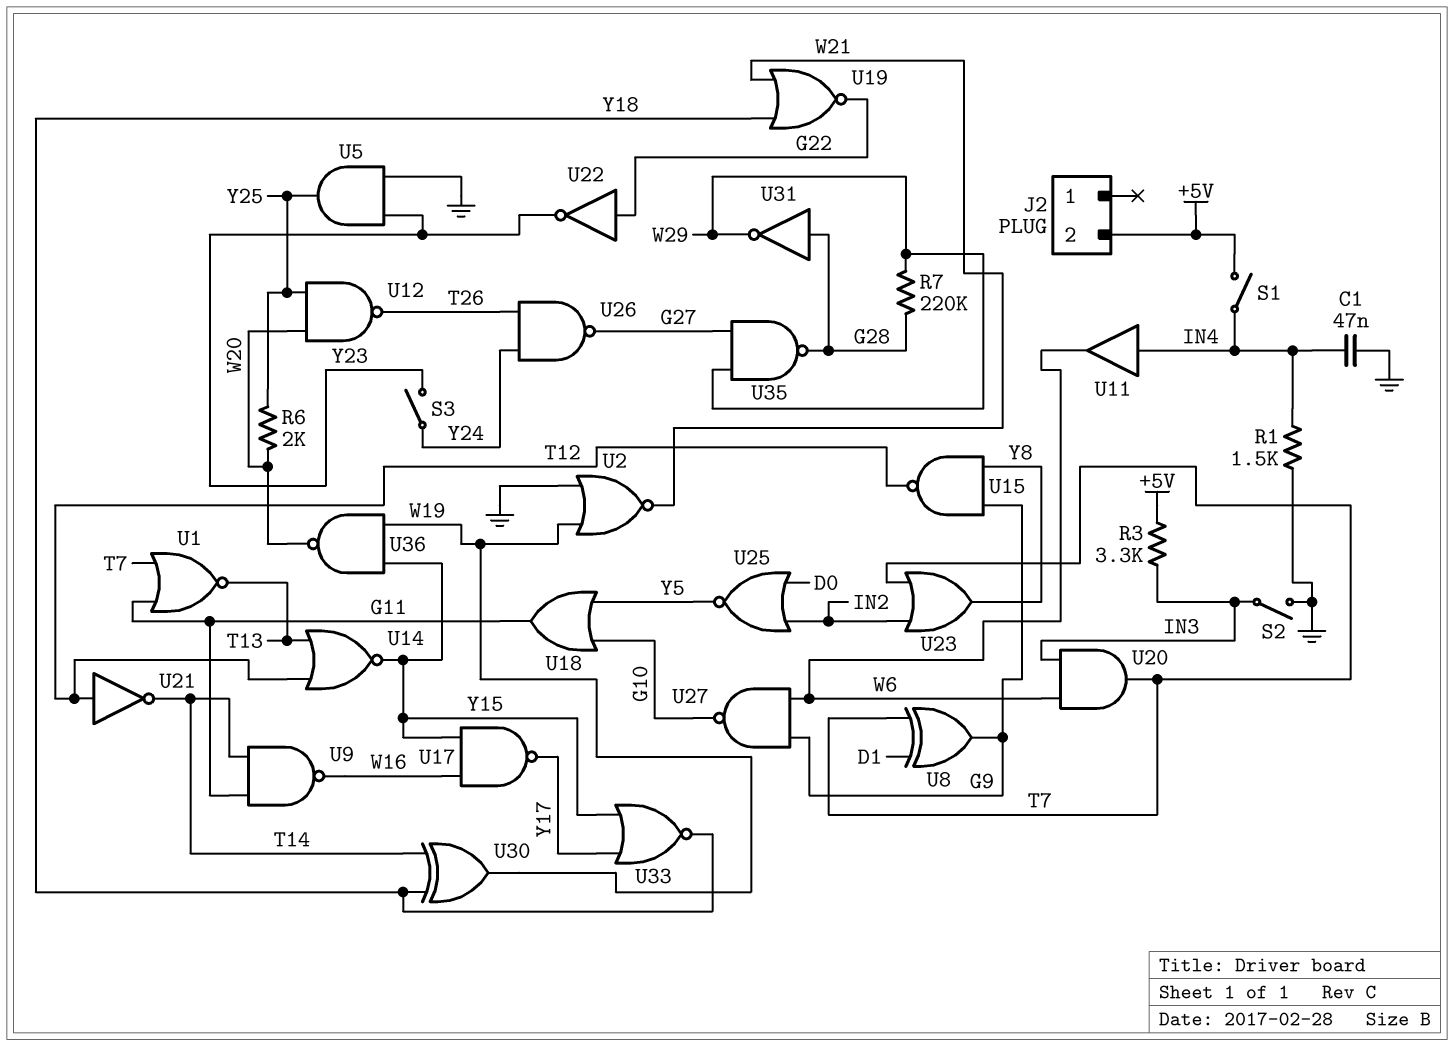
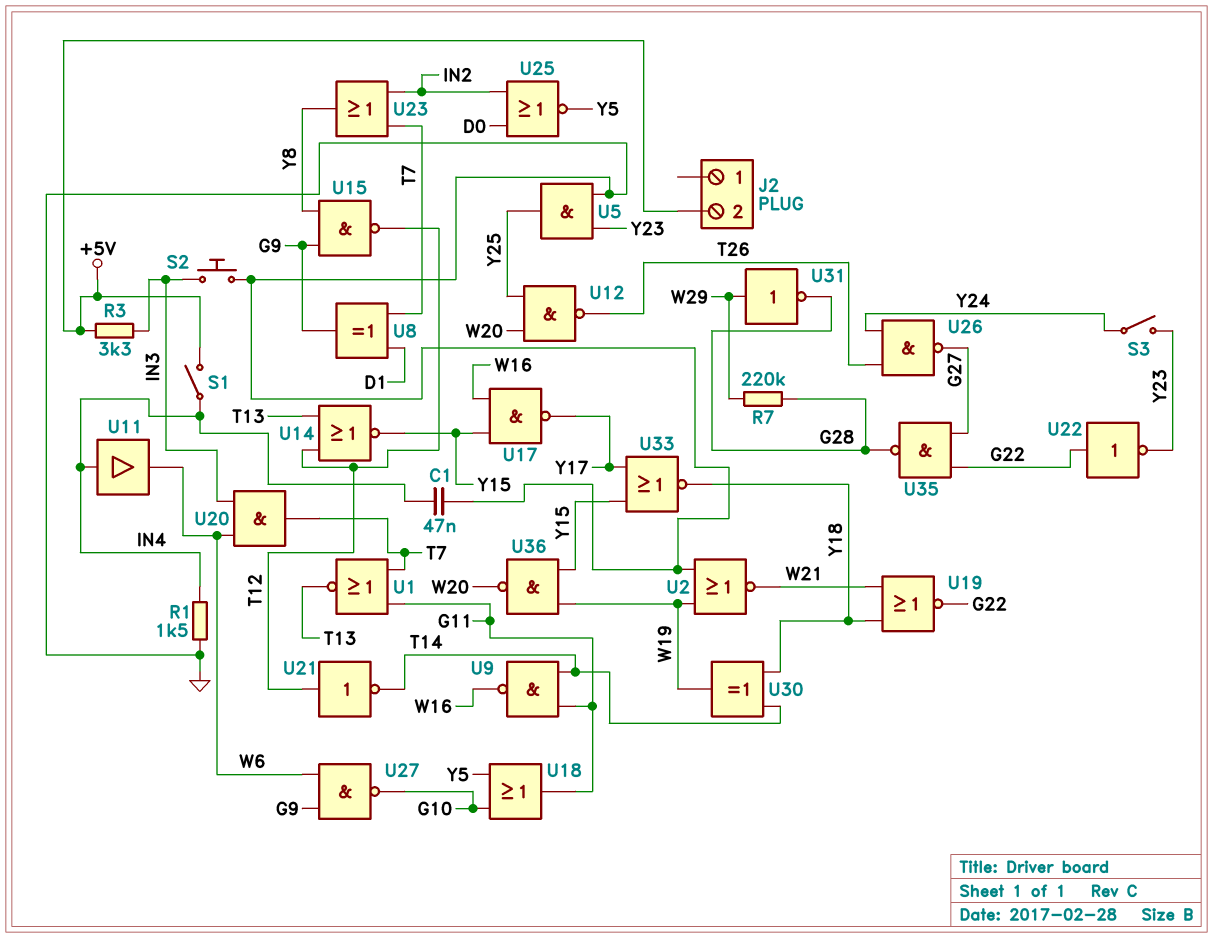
R6: 2k (W20, Y25) -> none
S2: switch (GND, IN3) -> button (GND, IN3)
U31: NOT (in G28, out W29) -> NOT (in W29, out G28)
U35: NAND (in G27, in W29, out G28) -> NAND (in G22, in G27, out G28)

